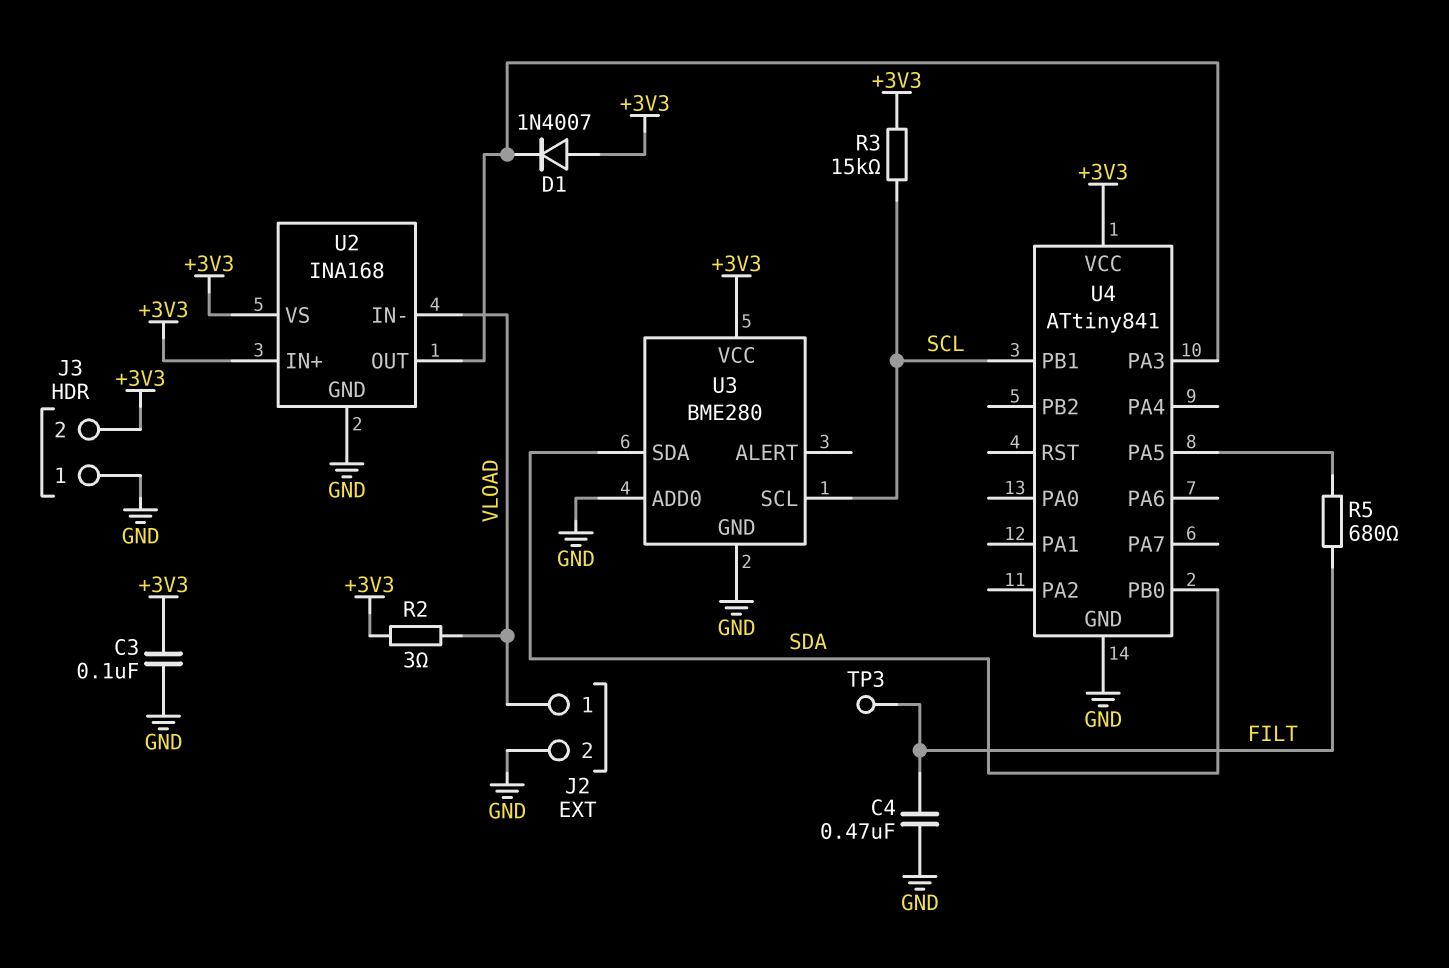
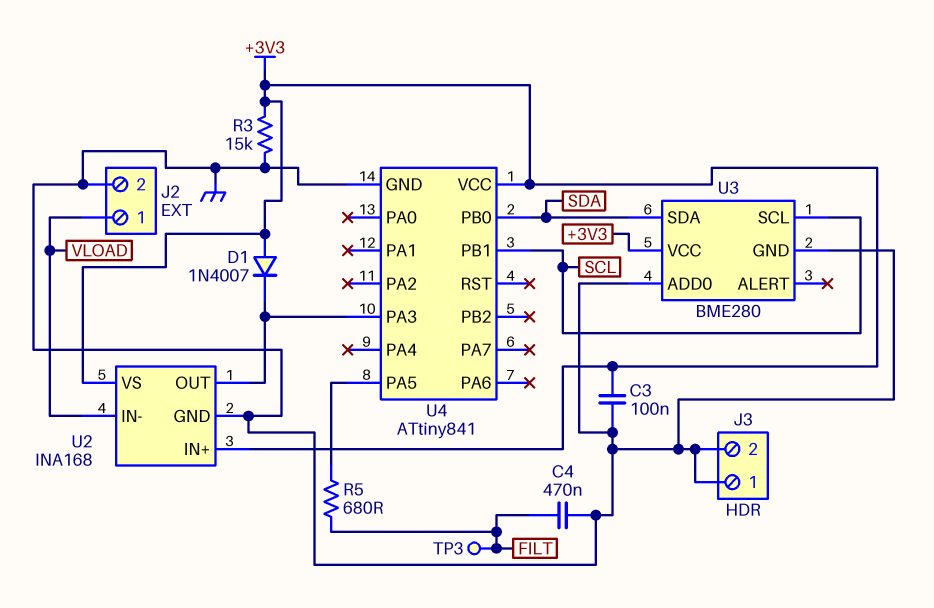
J3 pin 2: +3V3 -> GND
R2: 3 (+3V3, VLOAD) -> none
R3: 15k (+3V3, SCL) -> 15k (+3V3, GND)

